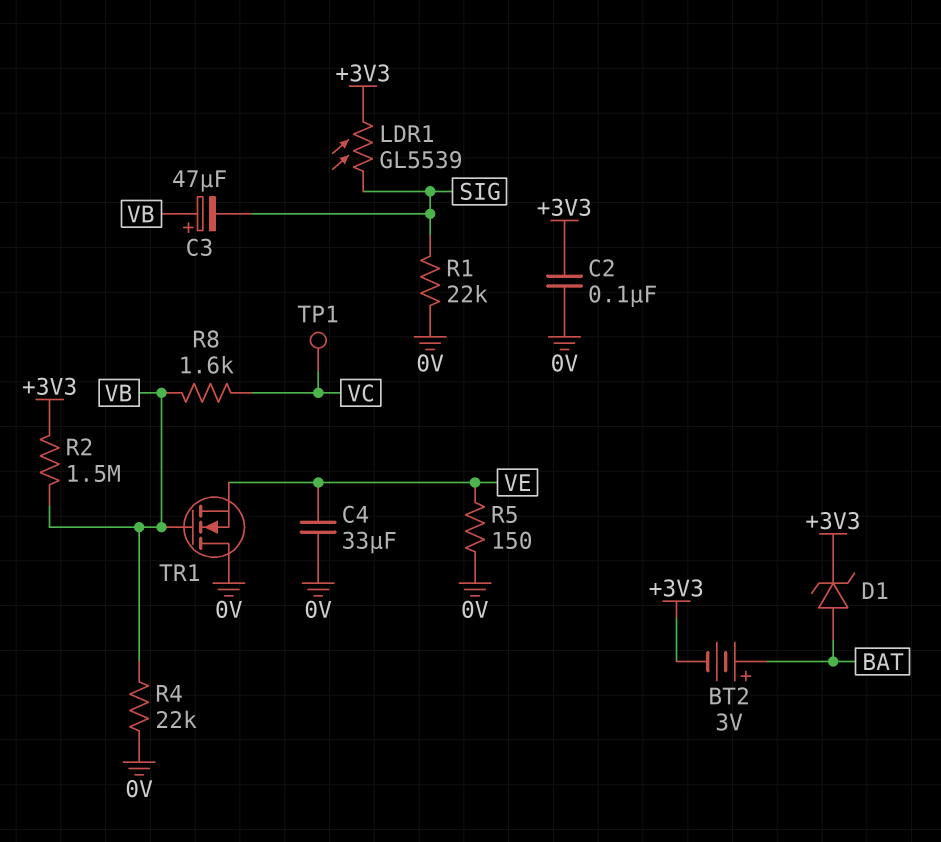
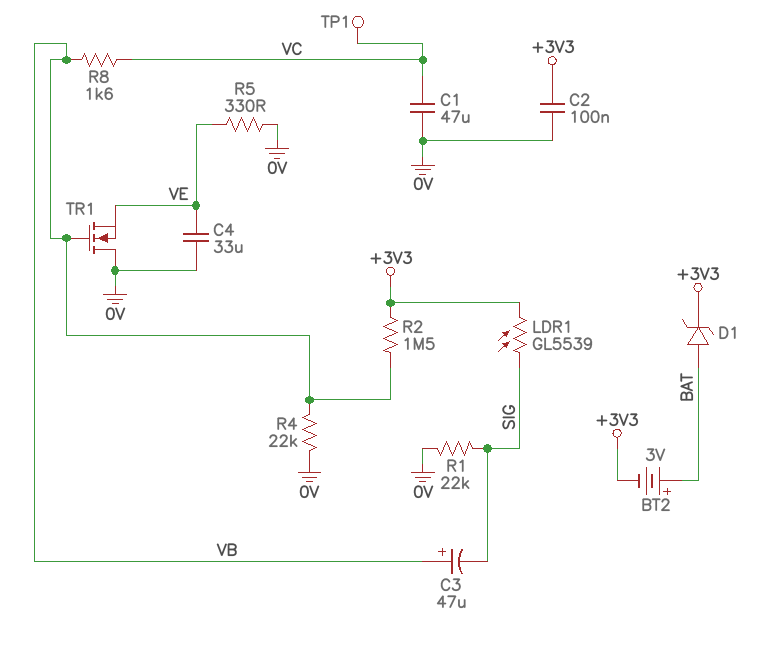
C1: none -> 47uF (0V, VC)
R5: 150 (0V, VE) -> 330 (0V, VE)

